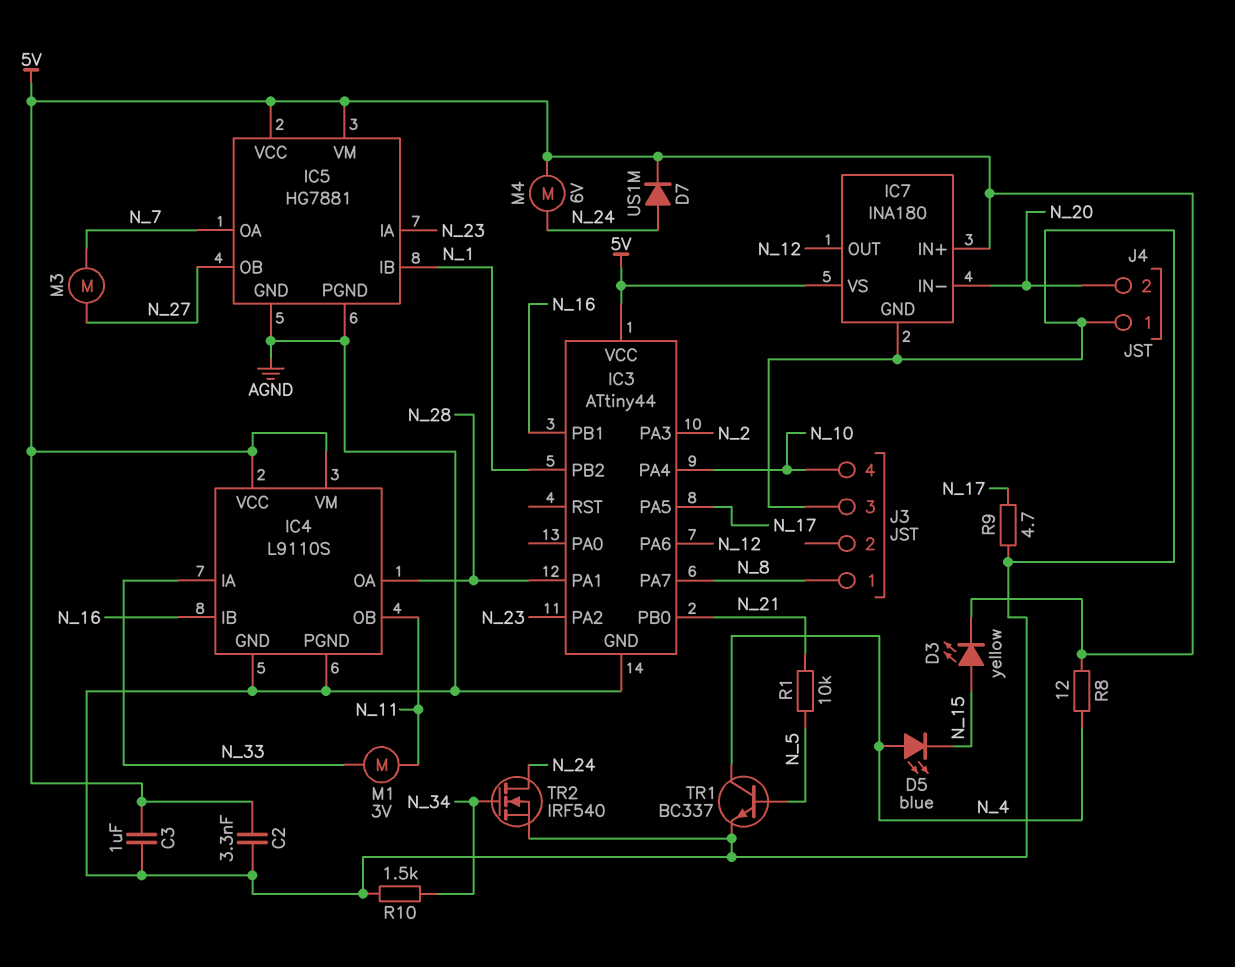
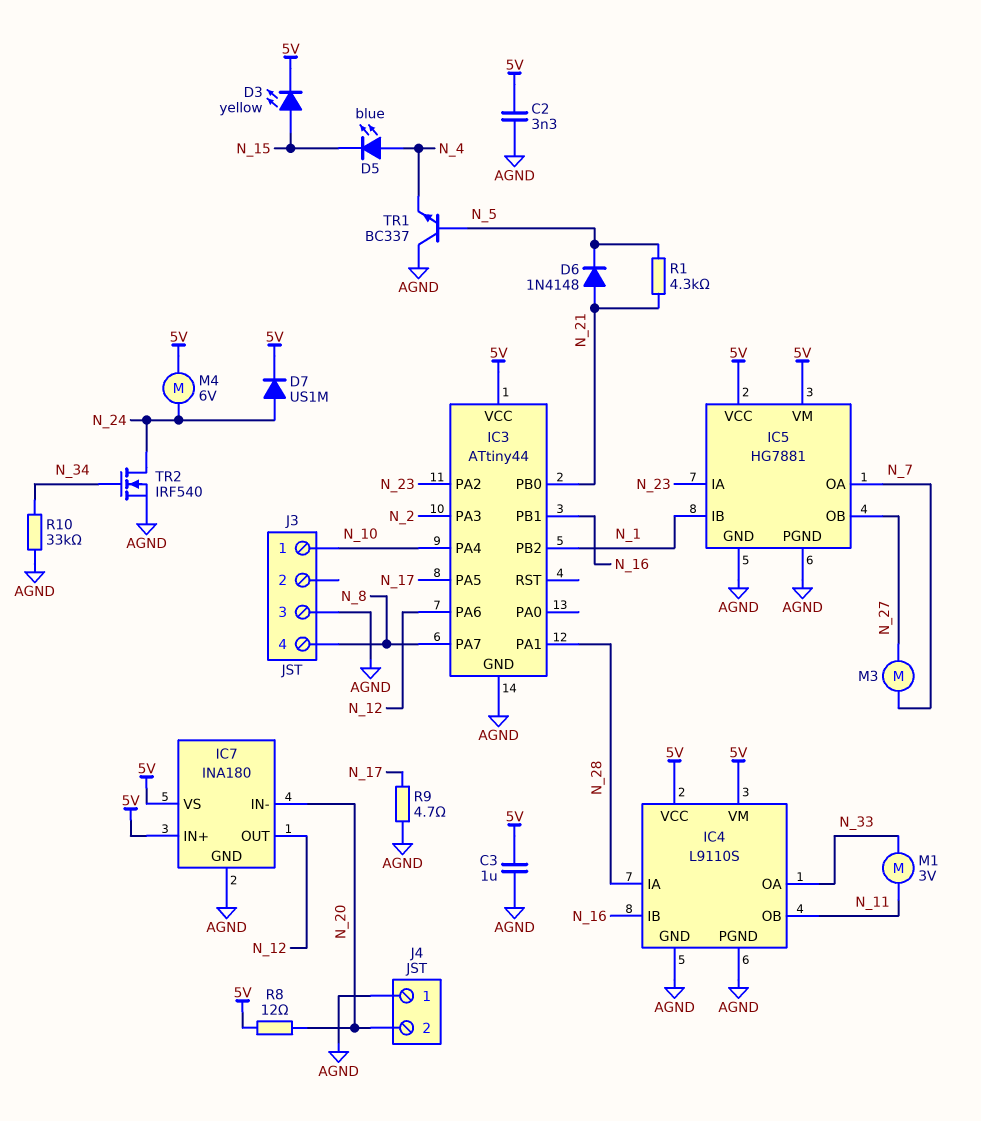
D6: none -> diode 1N4148 (A N_21, K N_5)
IC4 pin IA: N_33 -> N_28
IC4 pin OA: N_28 -> N_33
J3 pin 1: N_8 -> N_10
J3 pin 4: N_10 -> N_8
R1: 10k (N_5, N_21) -> 4.3k (N_5, N_21)
R8: 12 (5V, N_4) -> 12 (5V, N_20)
R10: 1.5k (AGND, N_34) -> 33k (AGND, N_34)
TR1: NPN BC337 (B N_5, C N_4, E AGND) -> NPN BC337 (B N_5, C AGND, E N_4)

